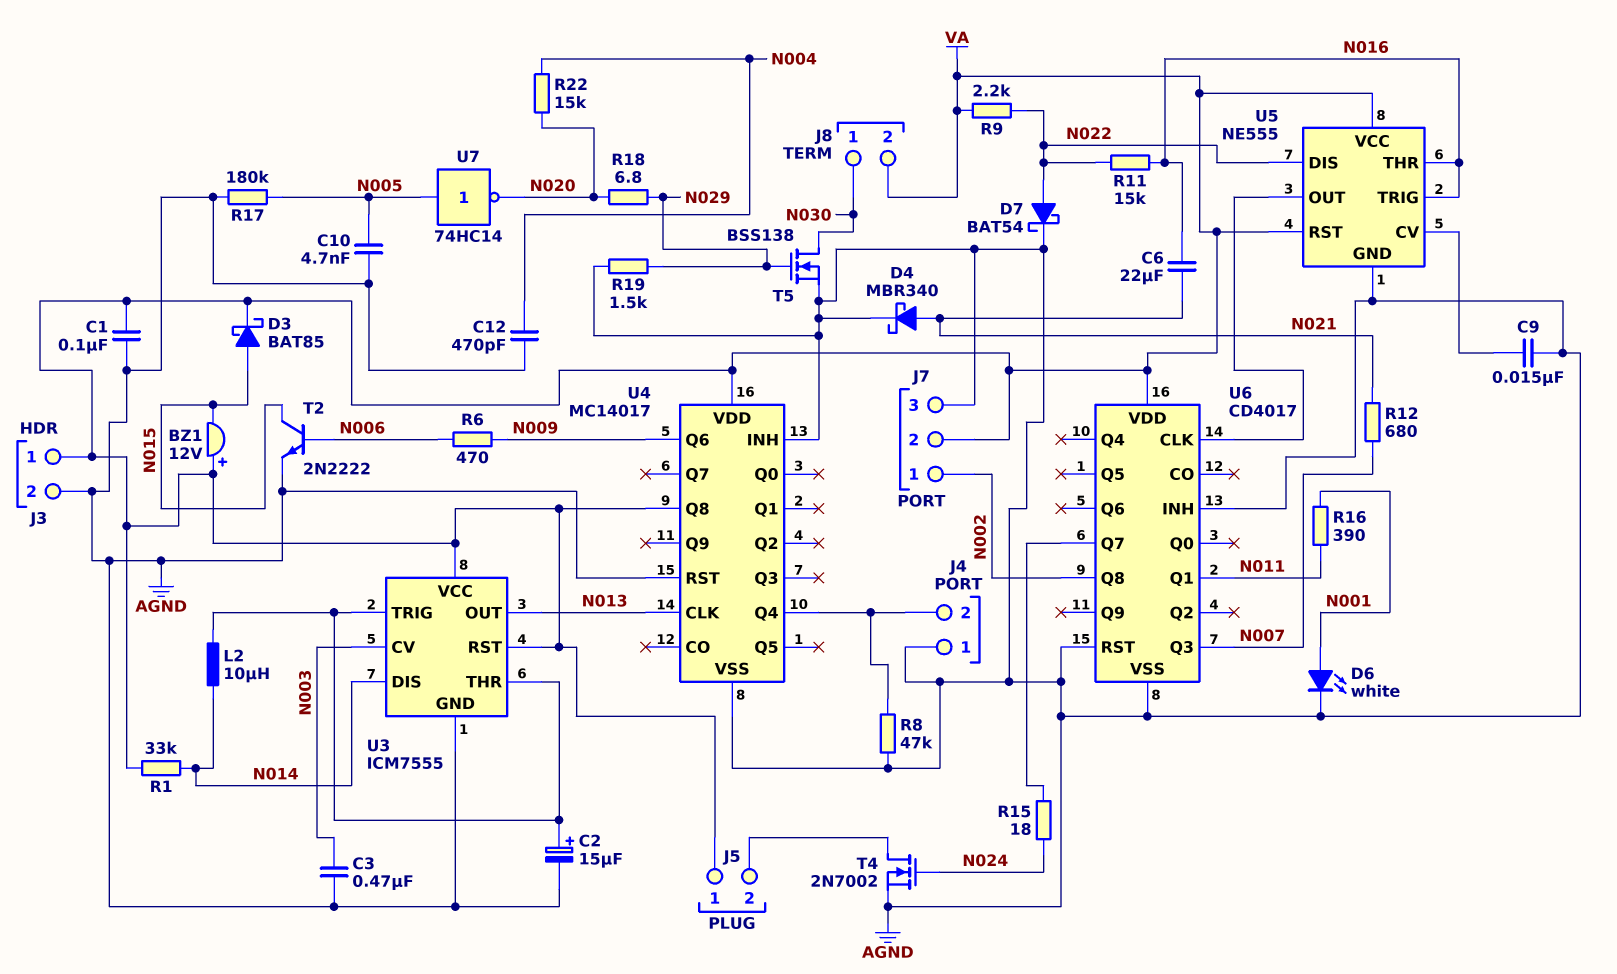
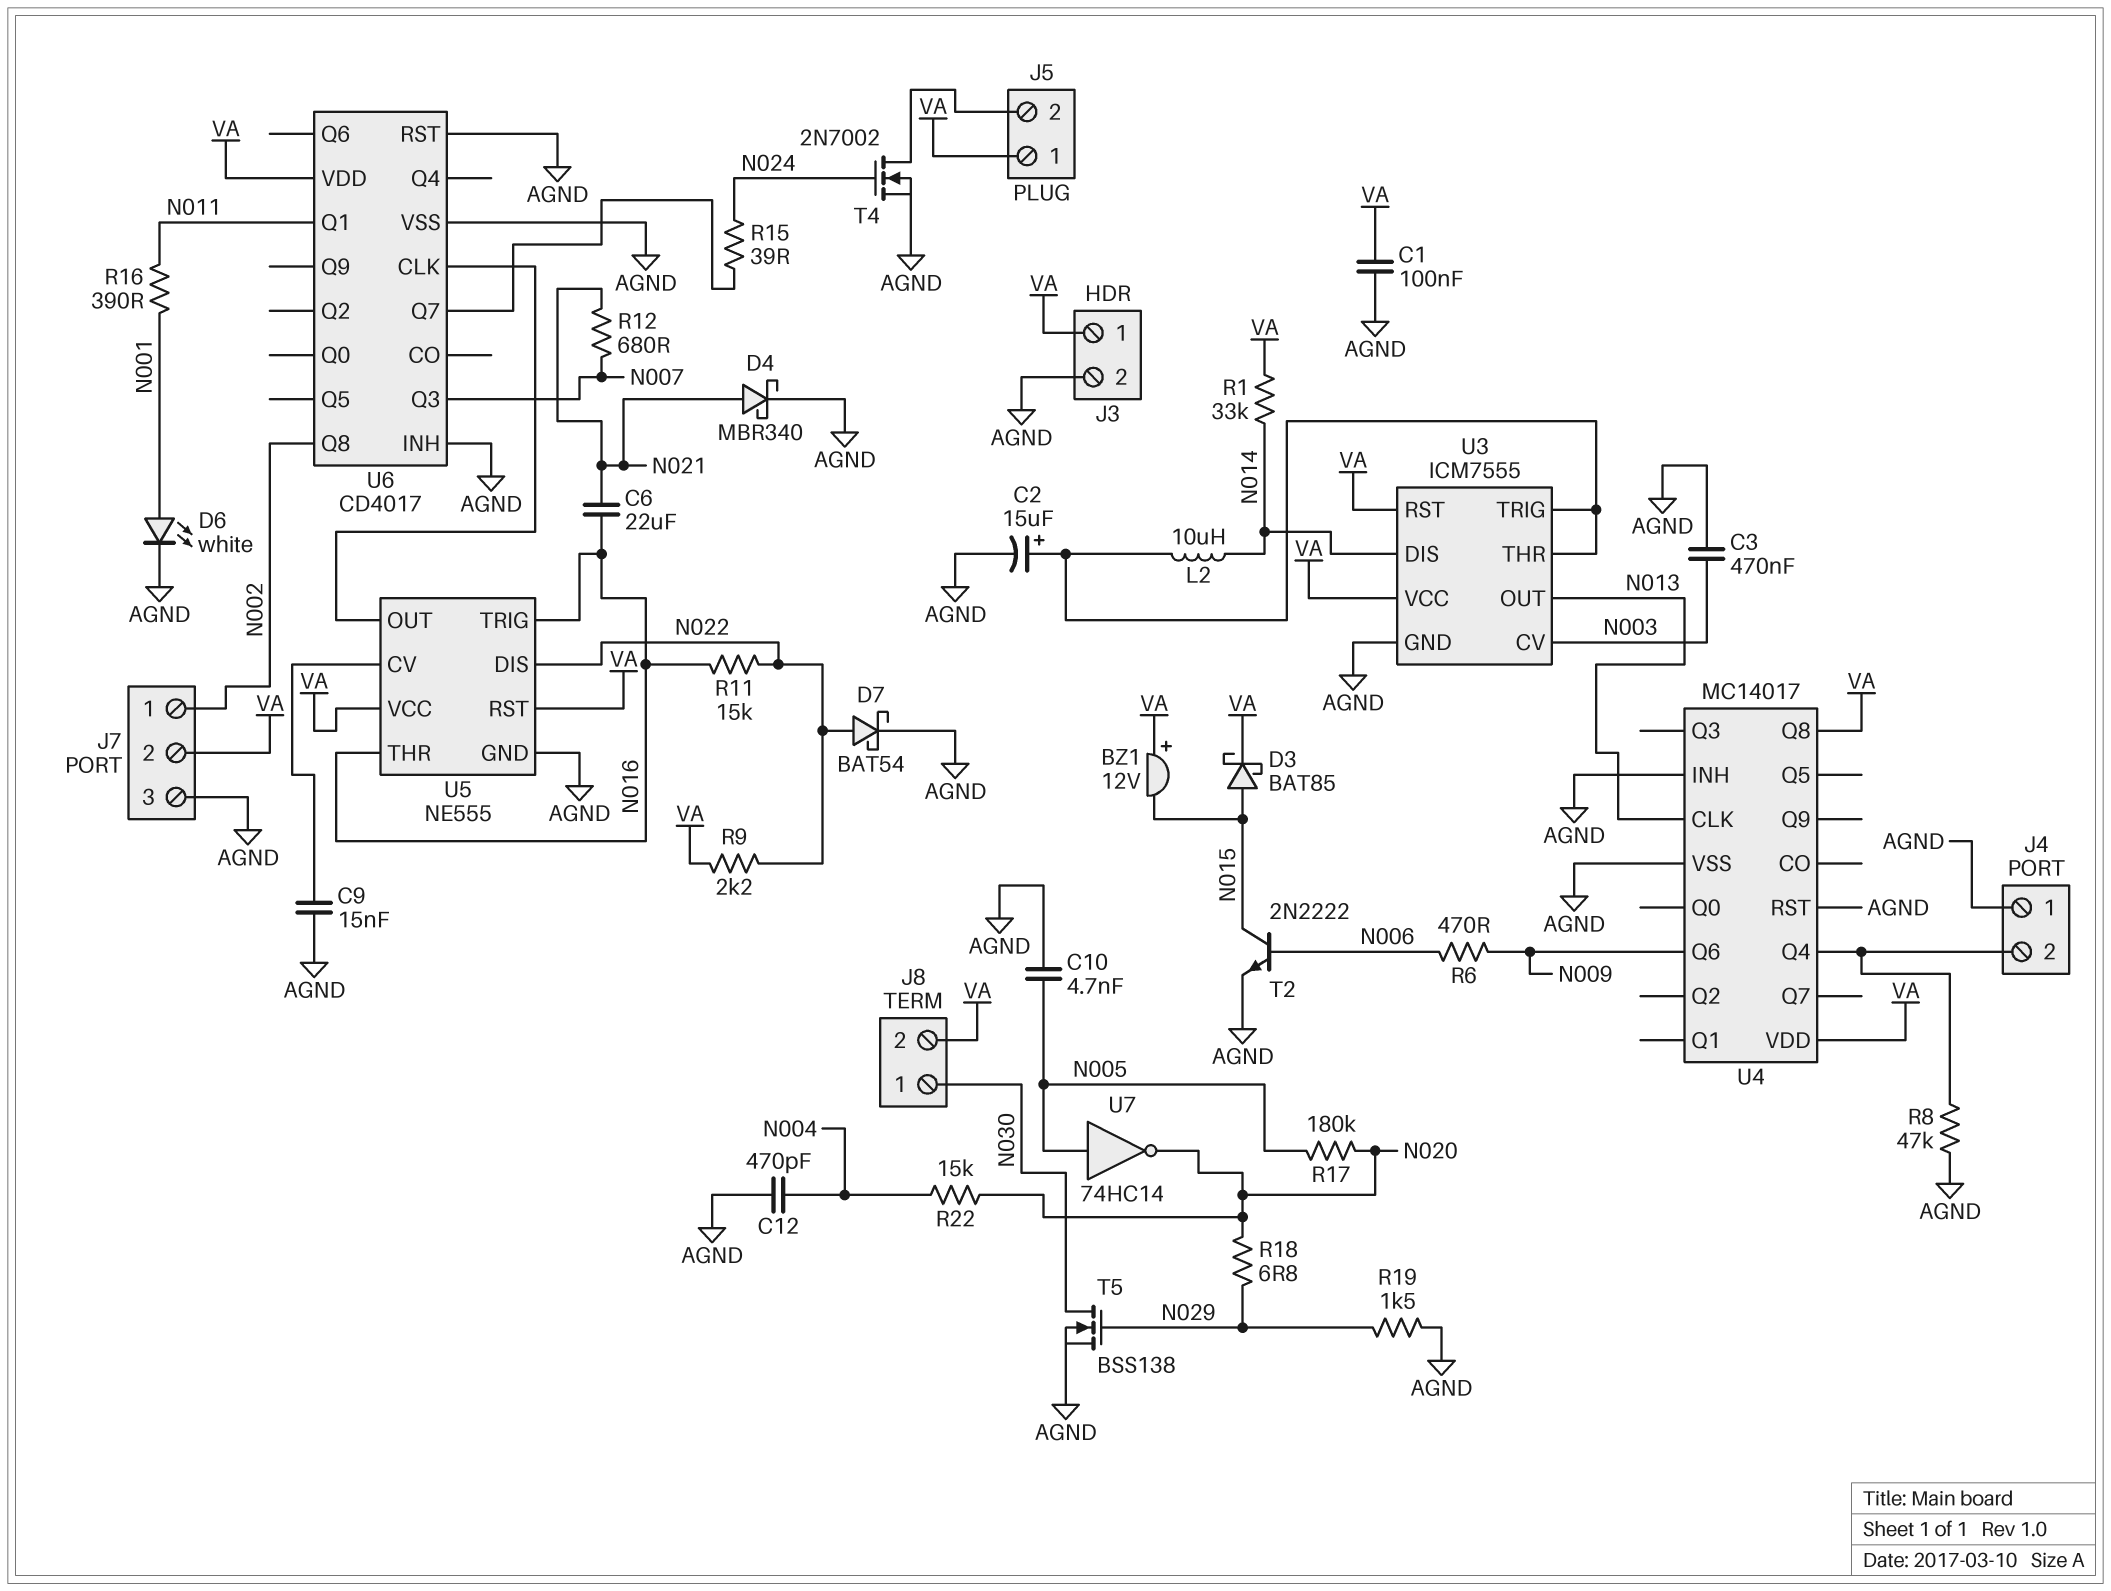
R15: 18 (N024, U6/Q7) -> 39 (N024, U6/Q7)
R17: 180k (AGND, N005) -> 180k (N005, N020)

